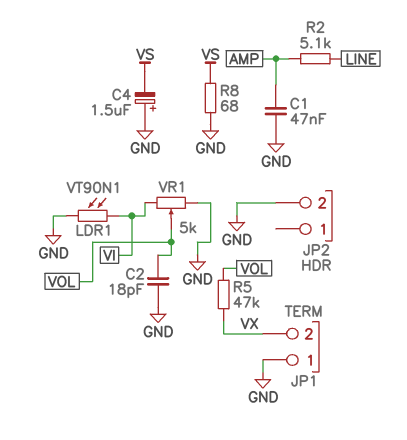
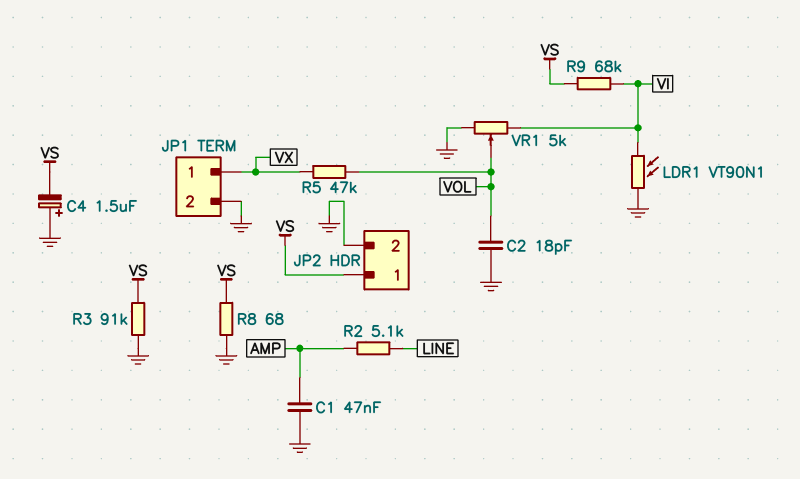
JP1 pin 1: GND -> VX
JP1 pin 2: VX -> GND
JP2 pin 1: none -> VS
R3: none -> 91k (GND, VS)
R9: none -> 68k (VI, VS)

